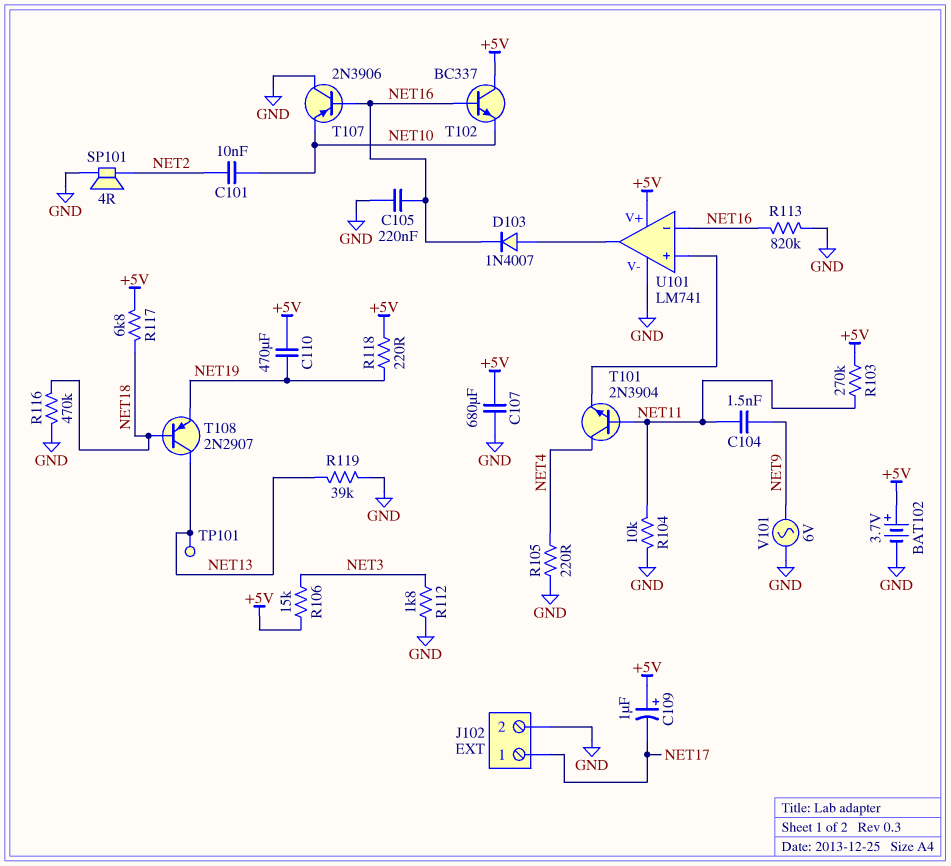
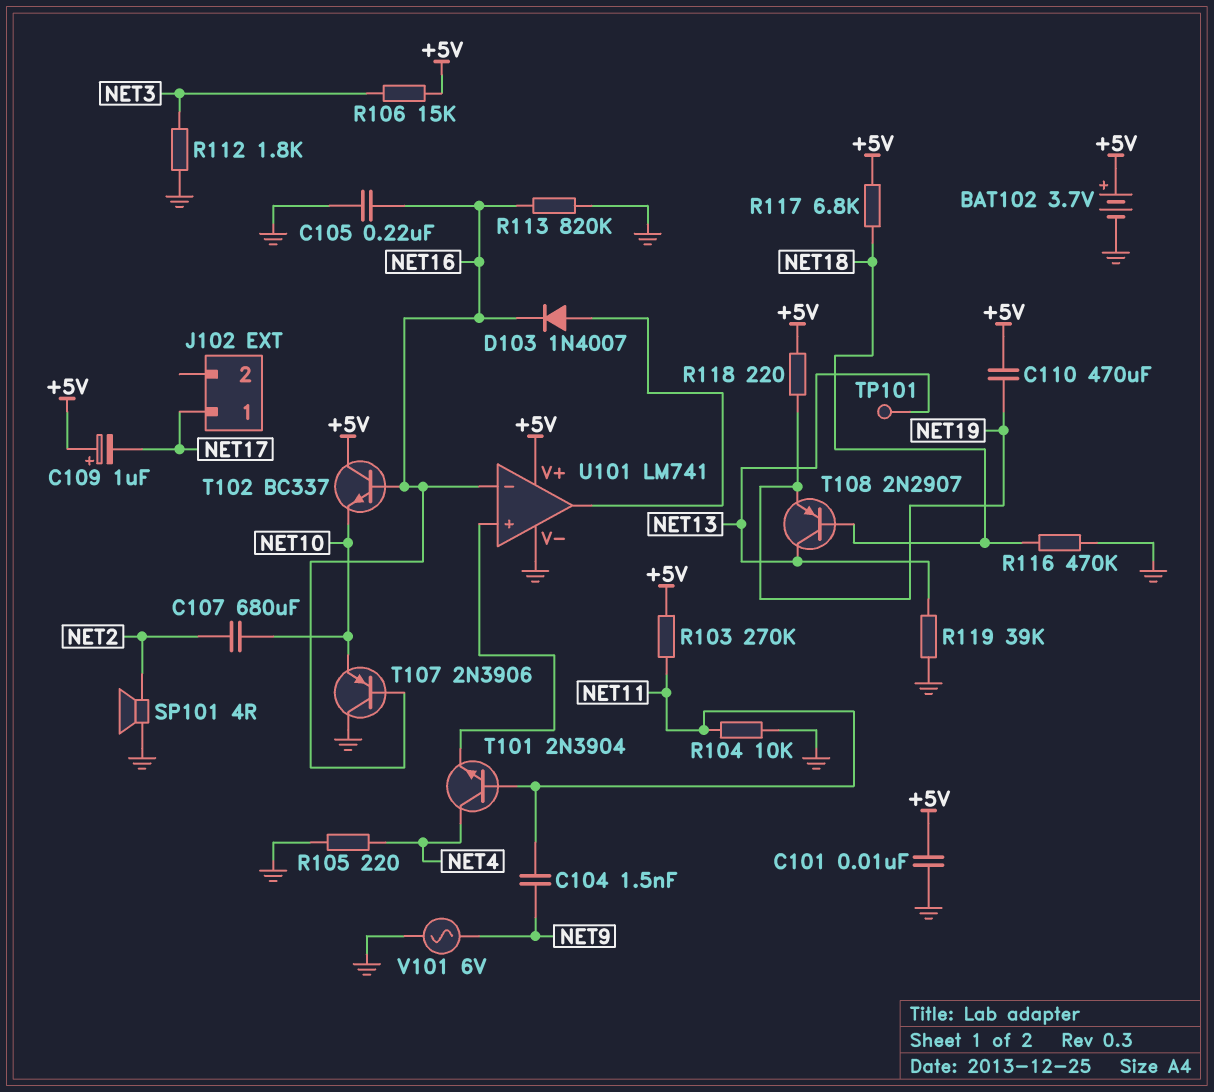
C101: 10nF (NET2, NET10) -> 10nF (+5V, GND)
C107: 680uF (+5V, GND) -> 680uF (NET2, NET10)
J102 pin 2: GND -> none

